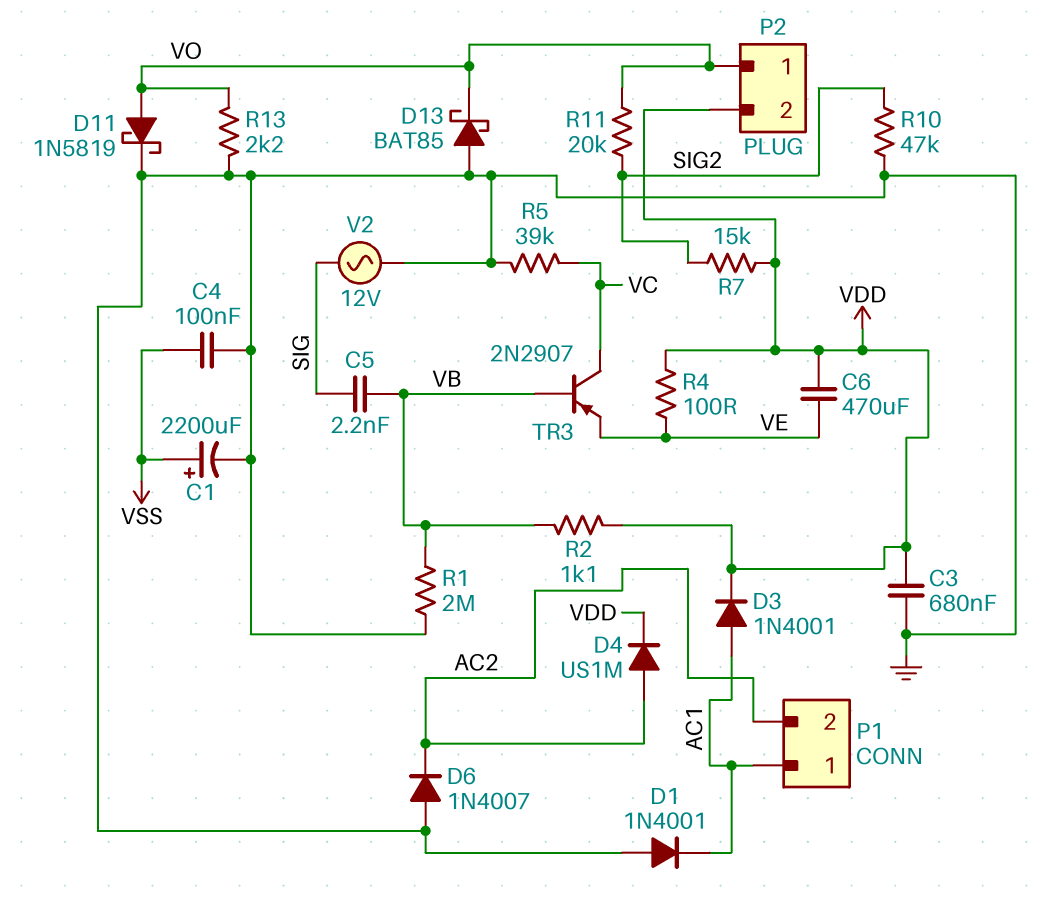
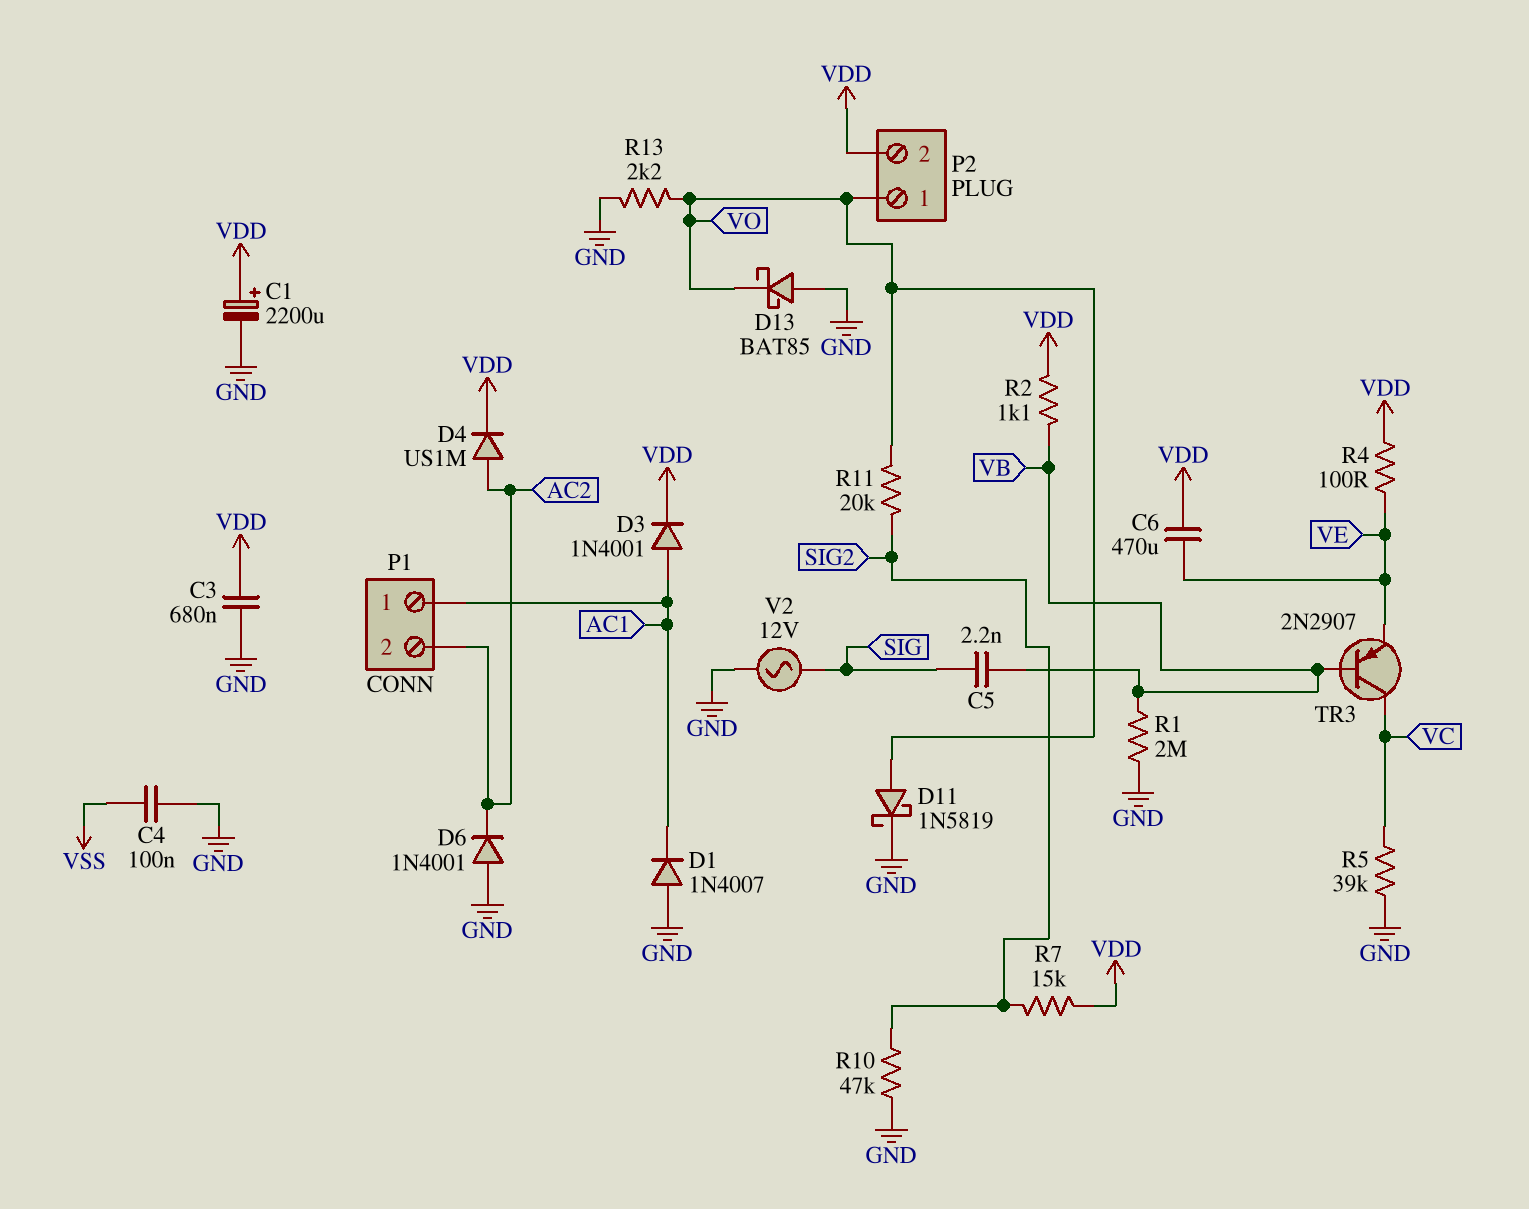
C1: 2200uF (plus VSS, minus GND) -> 2200uF (plus VDD, minus GND)
D1: diode 1N4001 (A GND, K AC1) -> diode 1N4007 (A GND, K AC1)
D6: diode 1N4007 (A GND, K AC2) -> diode 1N4001 (A GND, K AC2)

